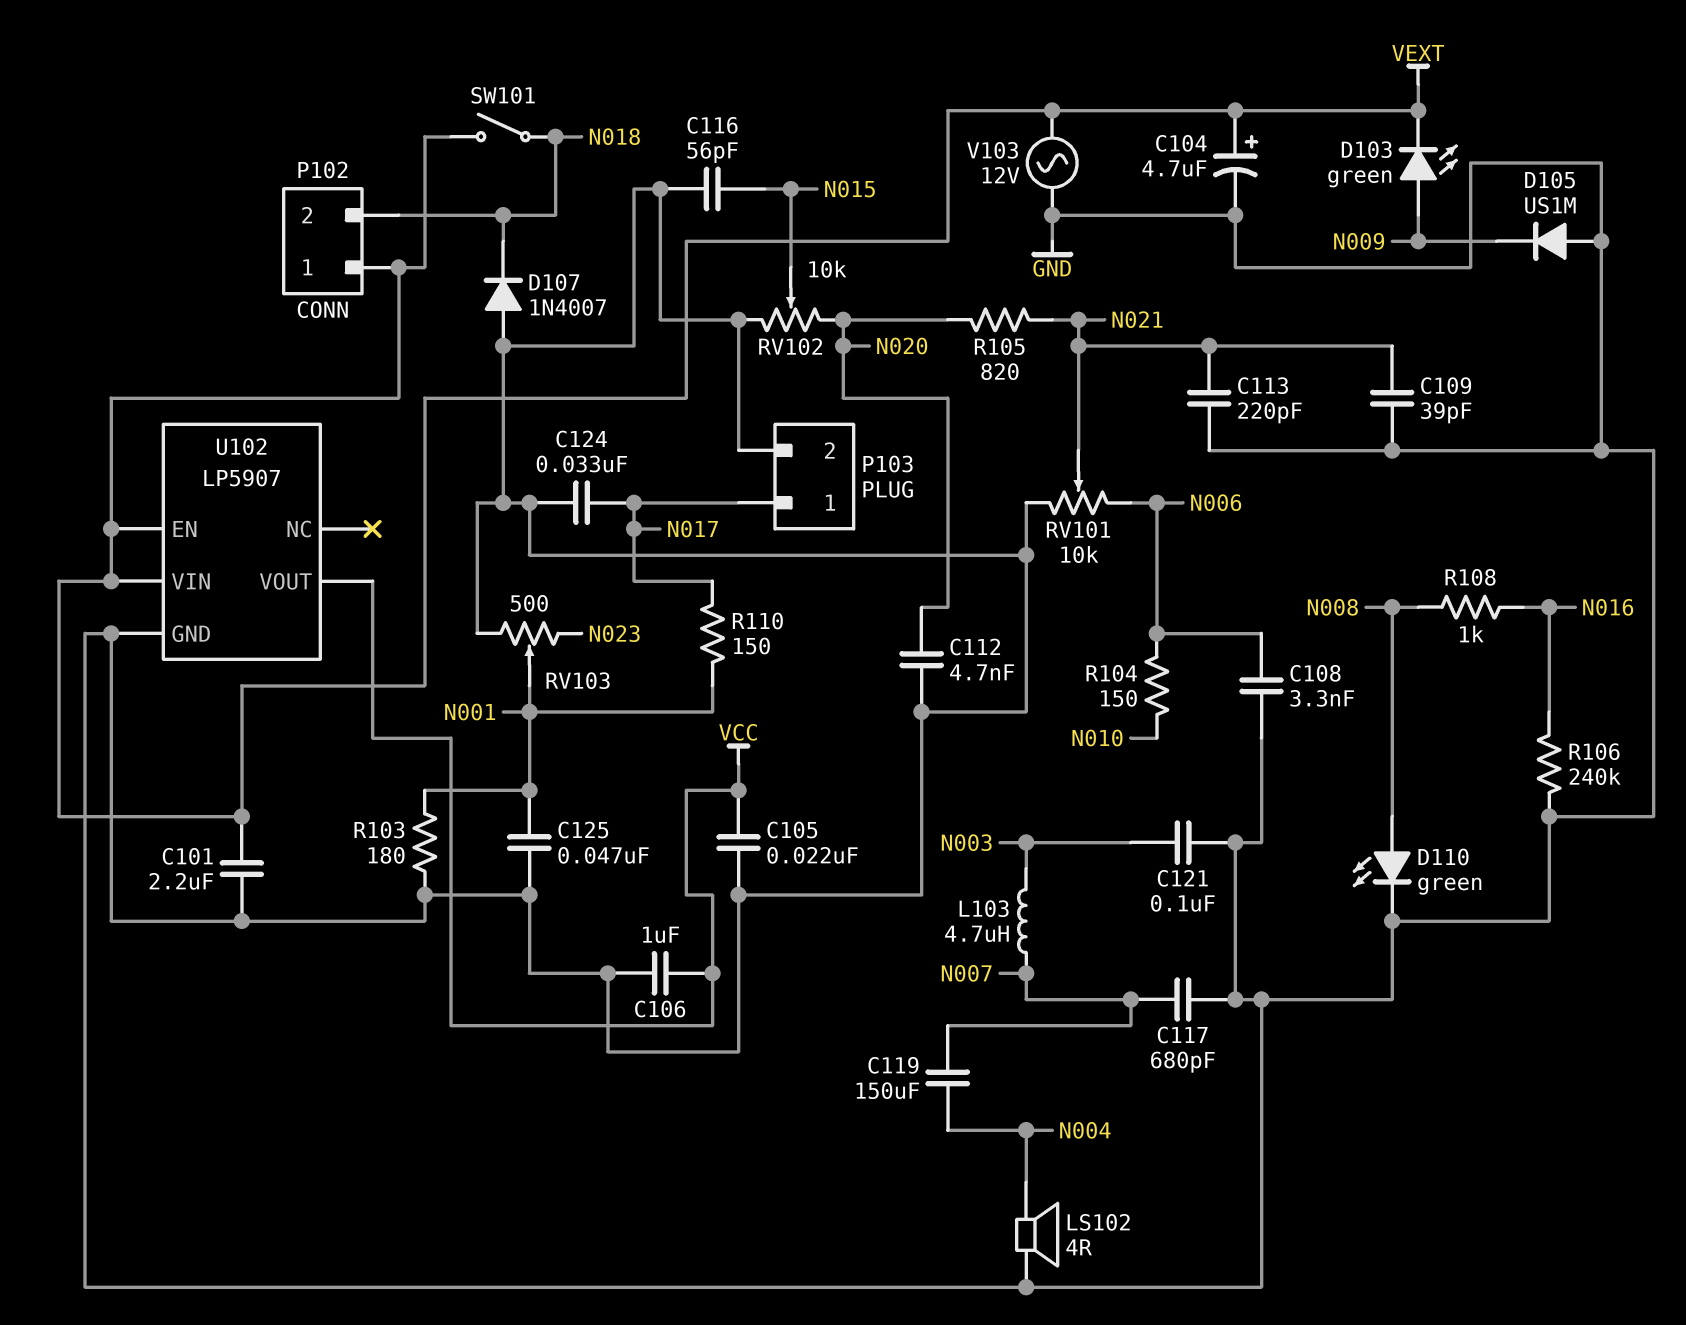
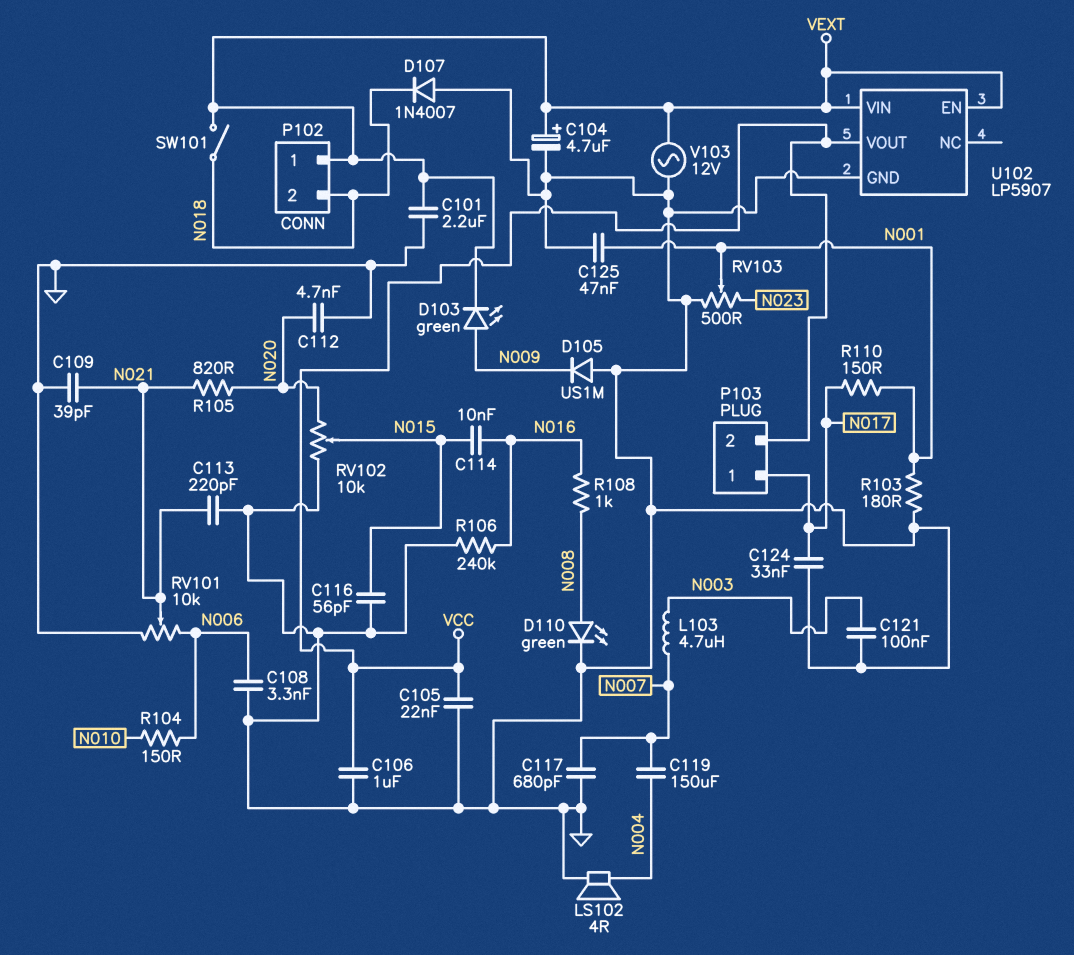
C114: none -> 10nF (N015, N016)
P103 pin 2: GND -> VCC

